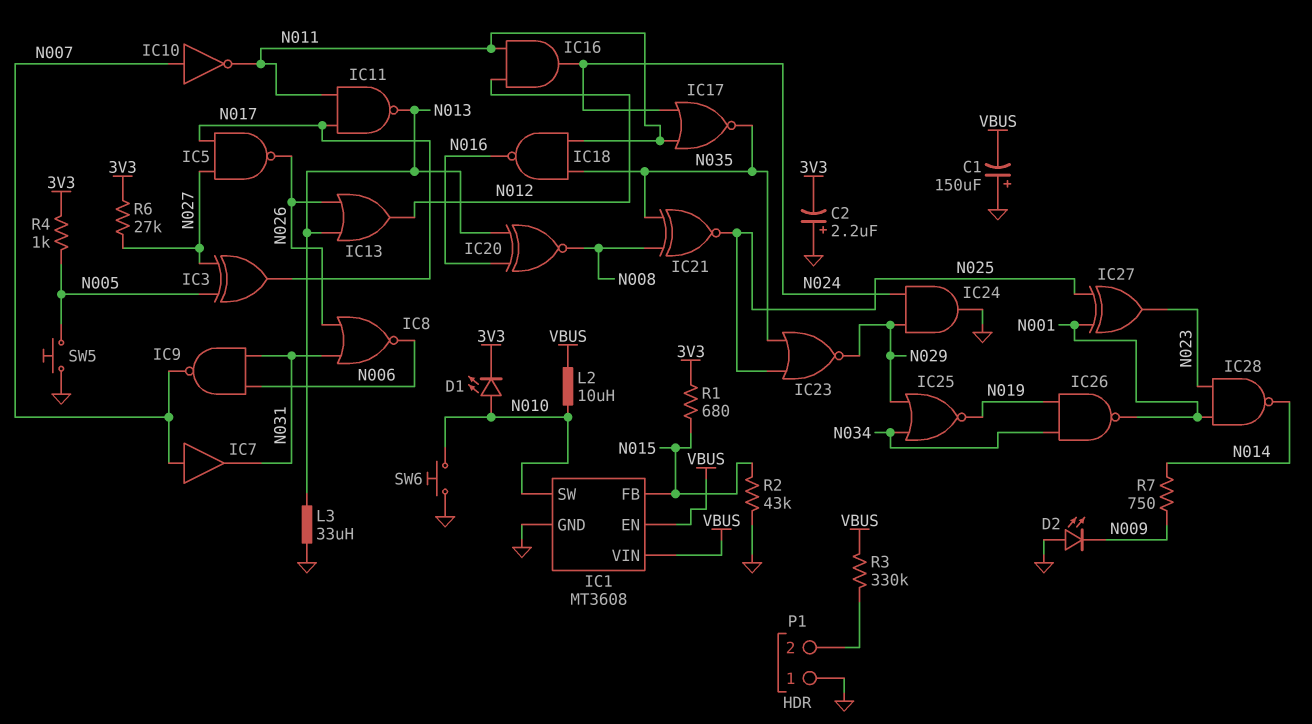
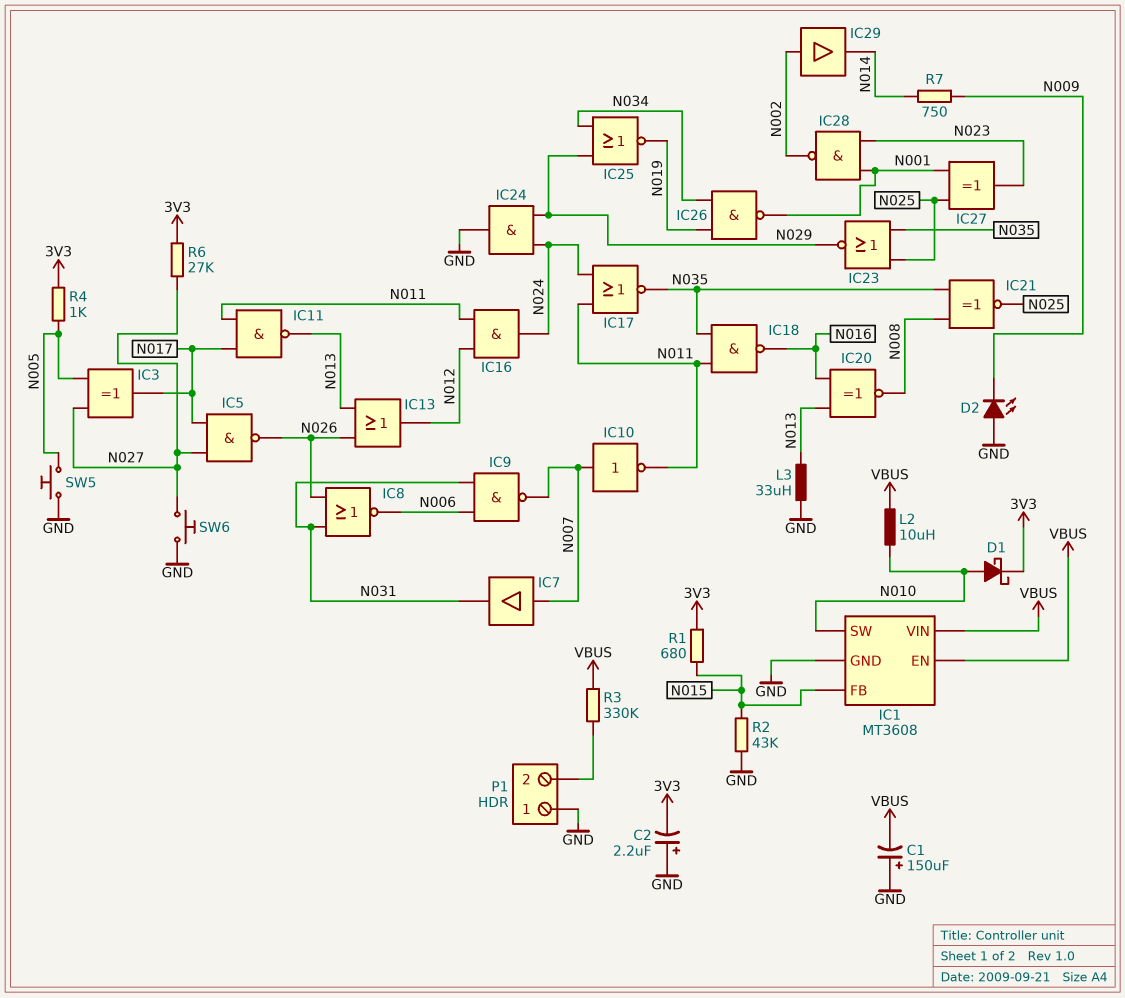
D1: LED (A N010, K 3V3) -> schottky (A N010, K 3V3)
IC28: NAND (in N001, in N023, out N014) -> NAND (in N001, in N023, out N002)
IC29: none -> buffer (in N002, out N014)
SW6: button (GND, N010) -> button (GND, N027)

